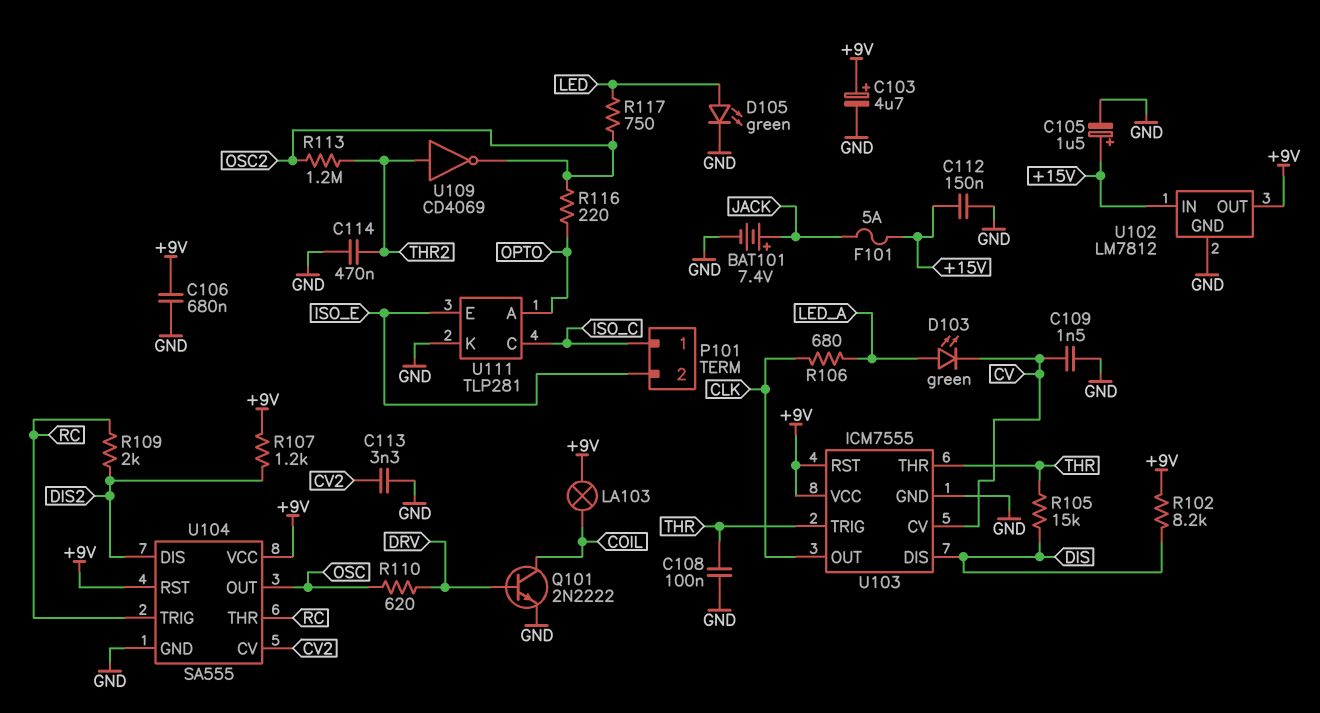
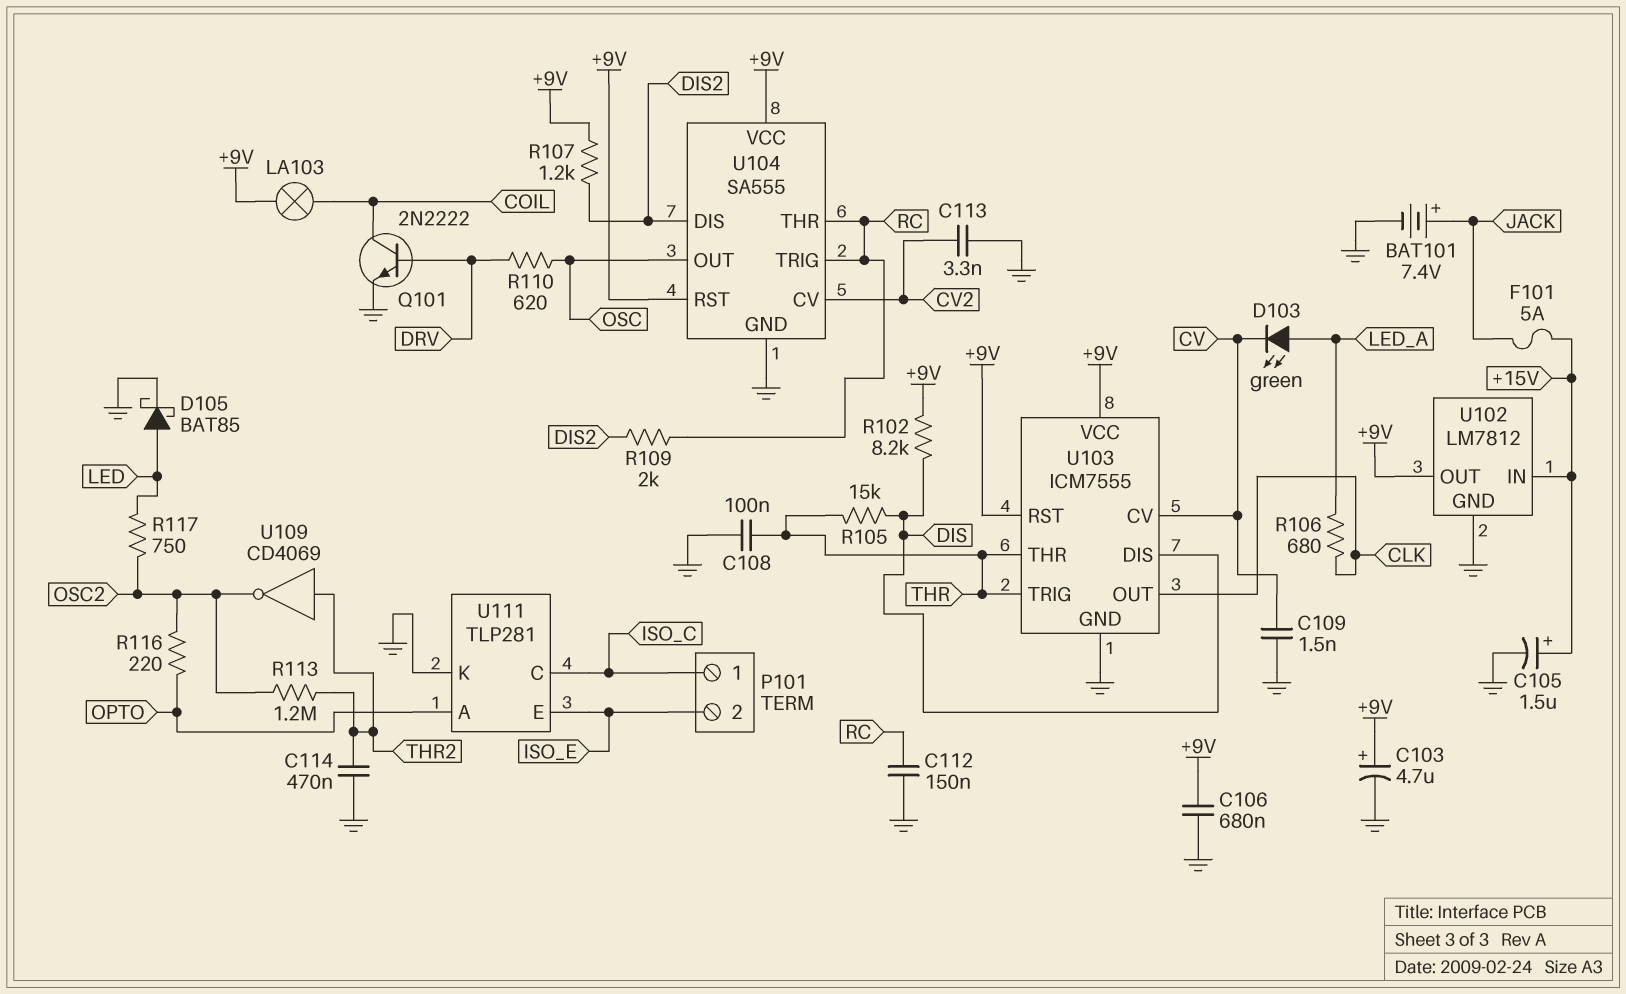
C112: 150nF (+15V, GND) -> 150nF (GND, RC)
D105: LED green (A LED, K GND) -> schottky BAT85 (A LED, K GND)

